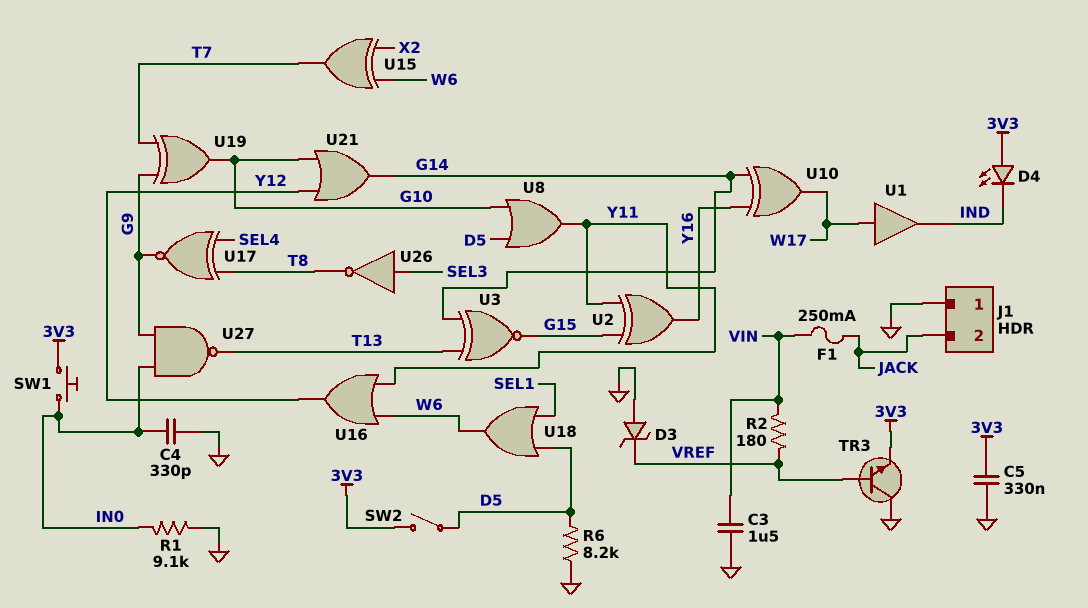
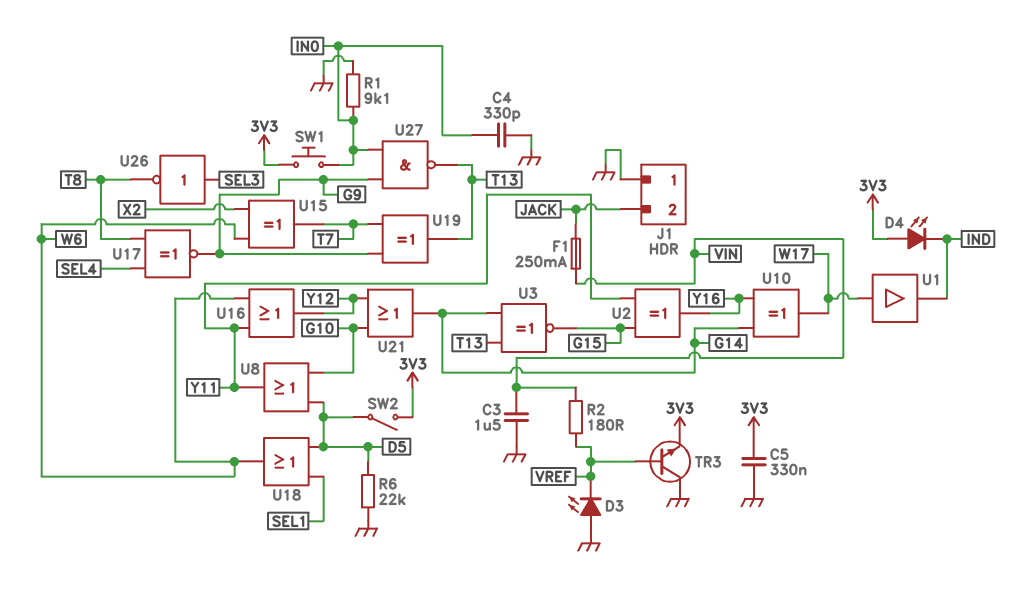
D3: zener (A GND, K VREF) -> LED (A GND, K VREF)
R6: 8.2k (D5, GND) -> 22k (D5, GND)
U19: XOR (in G9, in T7, out G10) -> XOR (in G9, in T7, out T13)

